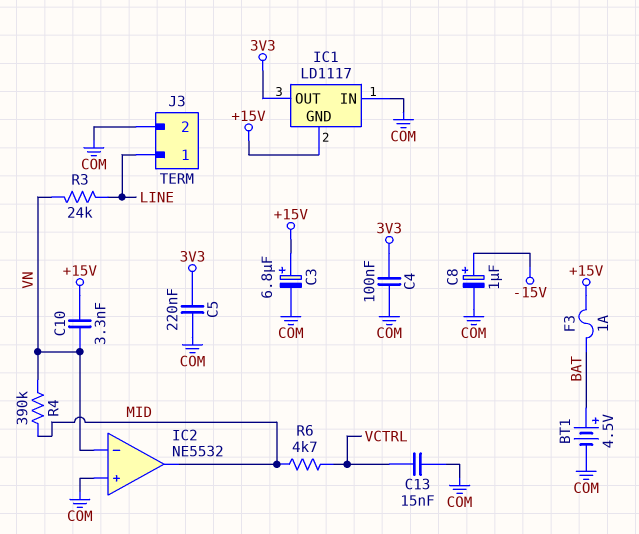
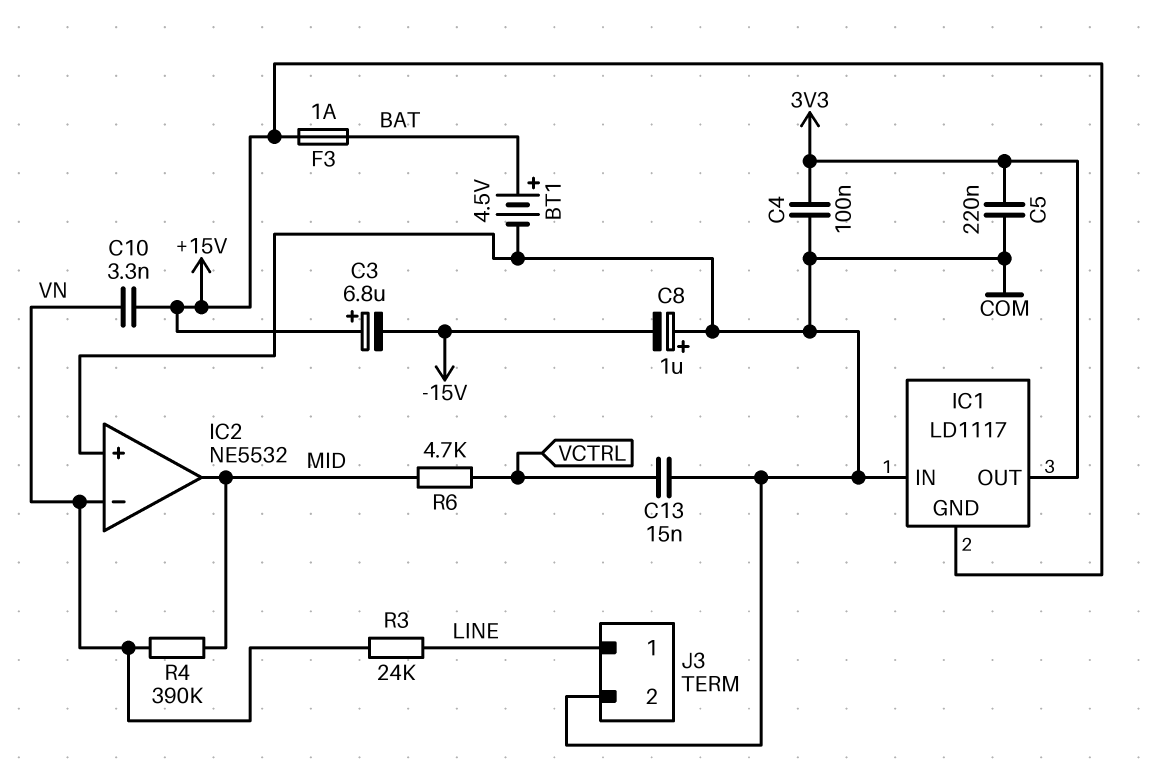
C3: 6.8uF (plus +15V, minus COM) -> 6.8uF (plus +15V, minus -15V)
C8: 1uF (plus -15V, minus COM) -> 1uF (plus COM, minus -15V)

